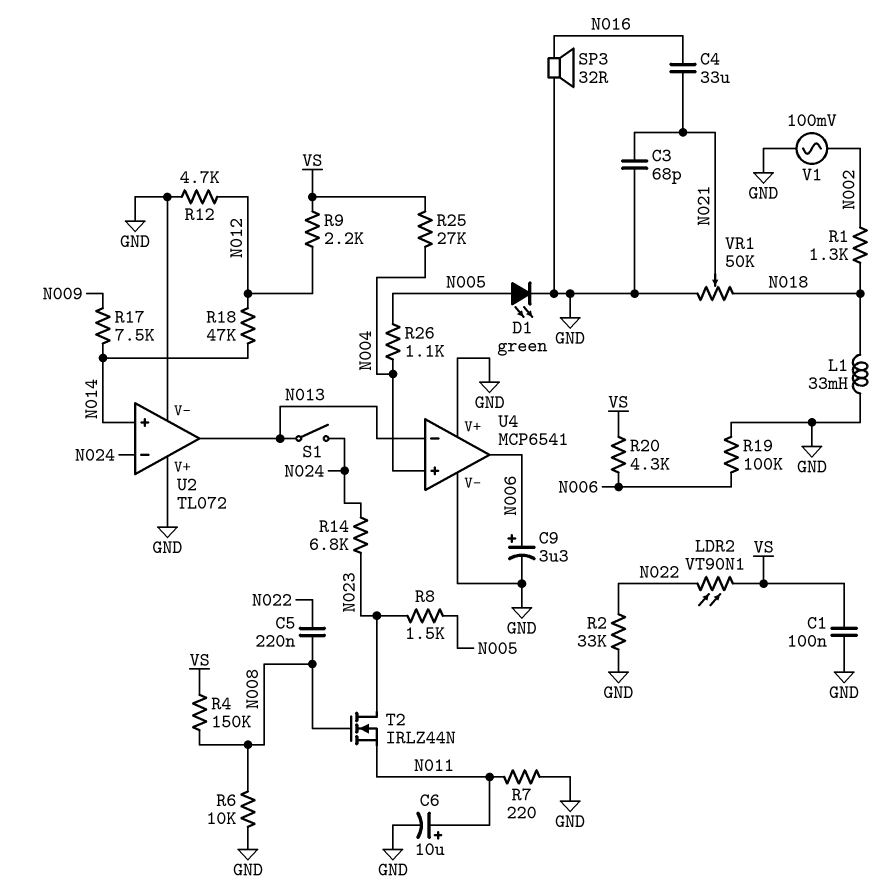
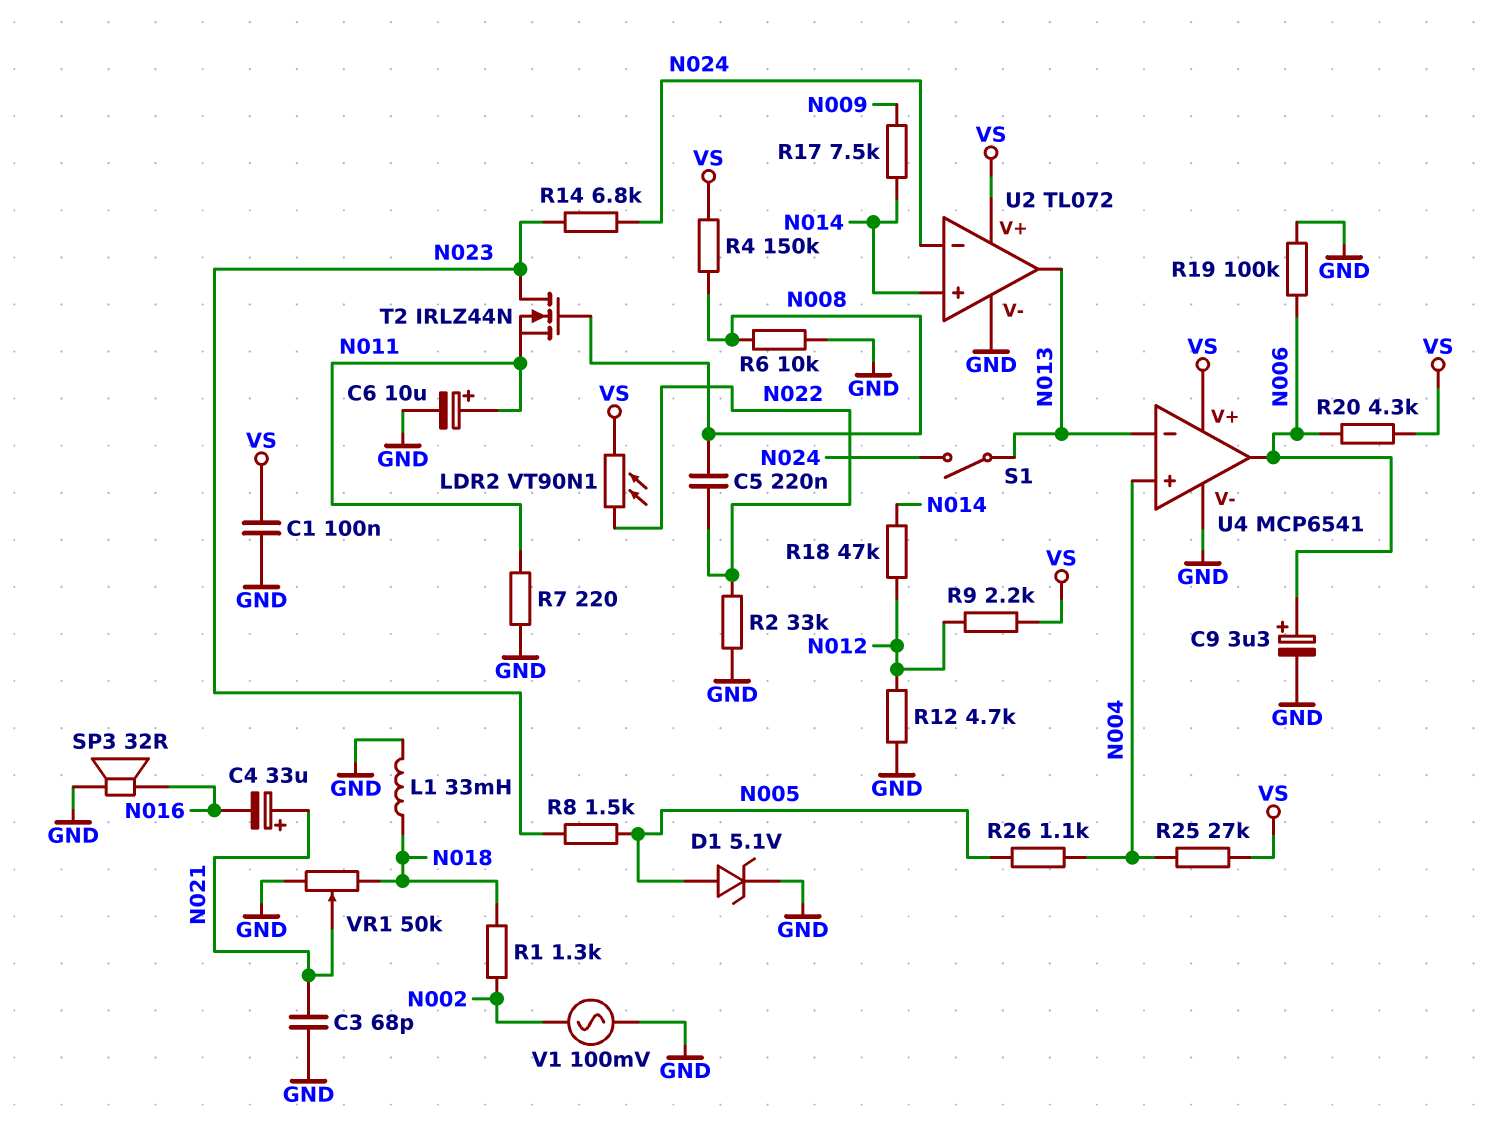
C4: 33uF (N016, N021) -> 33uF (plus N021, minus N016)
D1: LED green (A N005, K GND) -> zener 5.1V (A N005, K GND)
U2 pin V+: GND -> VS
U4 pin V+: GND -> VS

